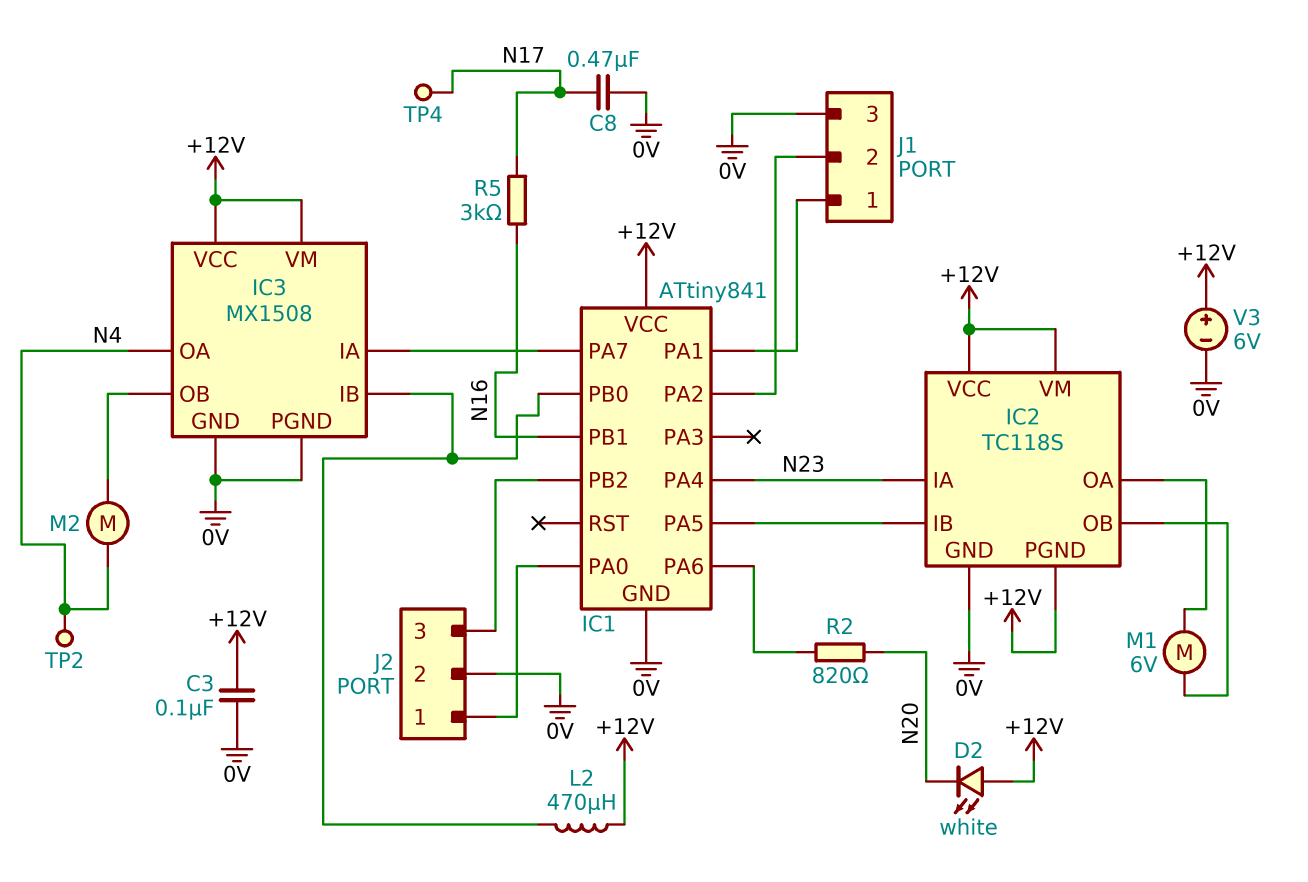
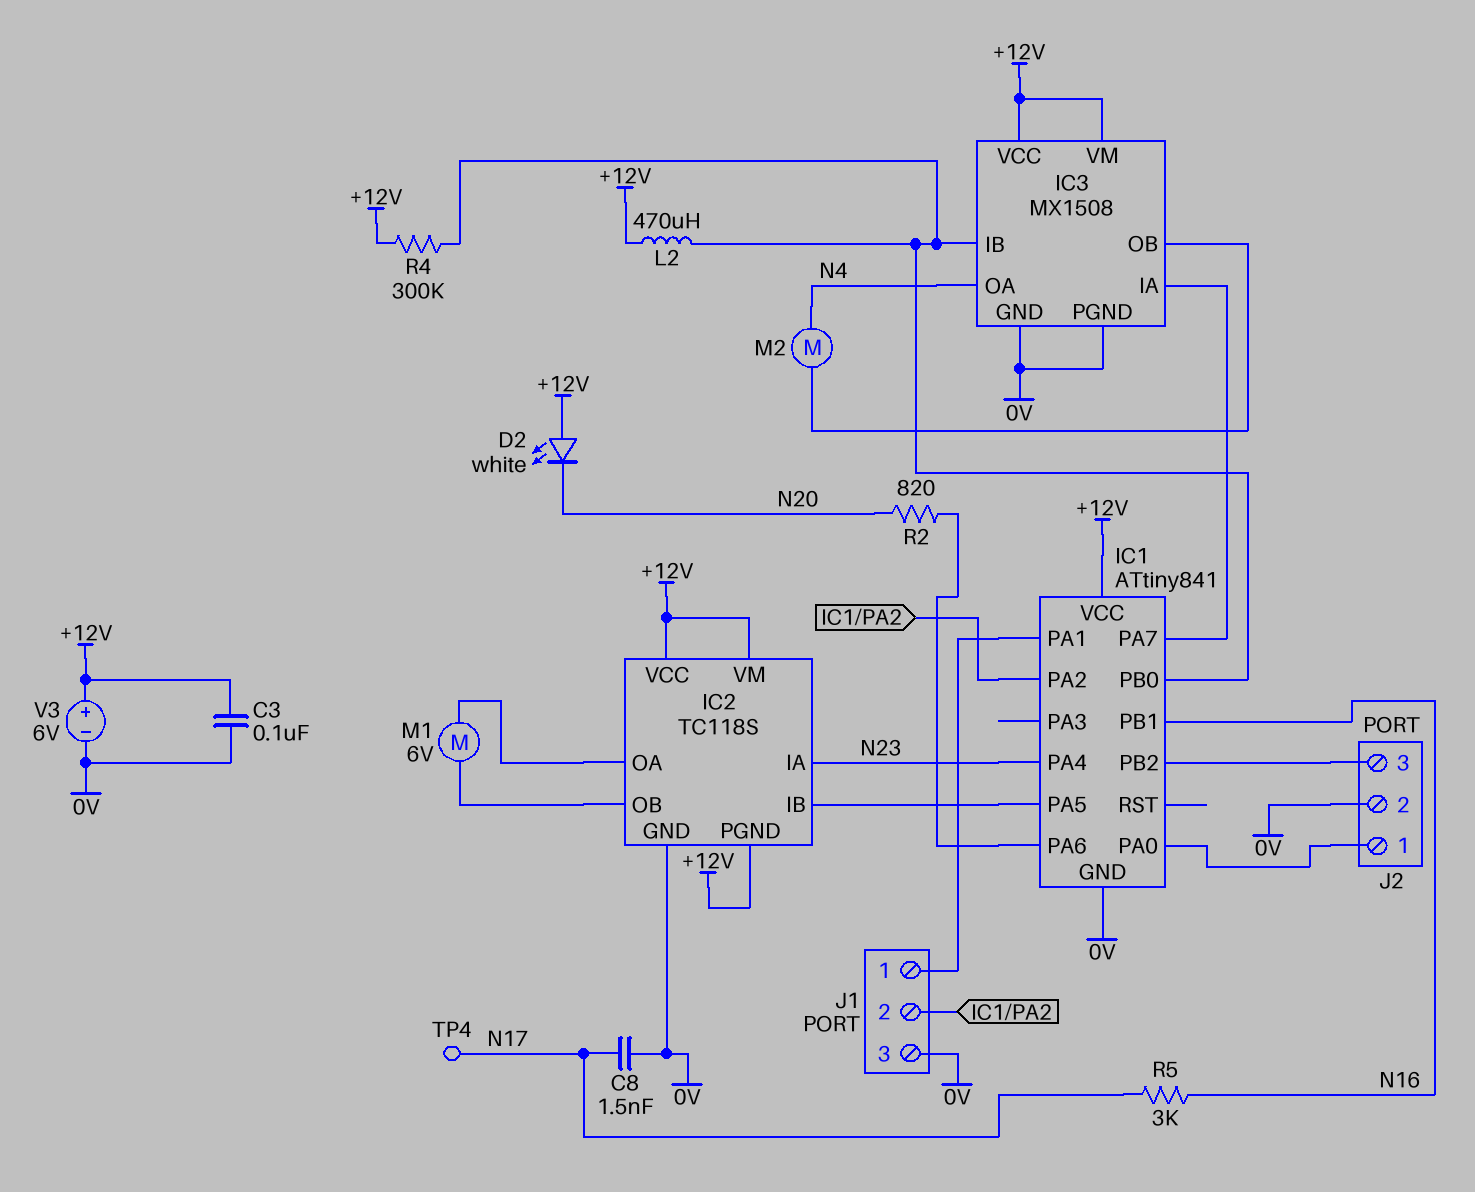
C8: 470nF (0V, N17) -> 1.5nF (0V, N17)
R4: none -> 300k (+12V, IC1/PB0)
TP2: test point (N4) -> none

